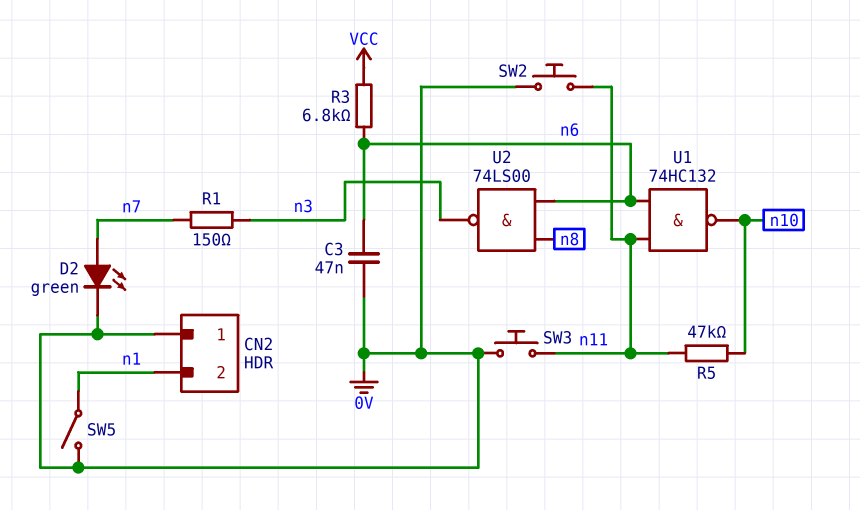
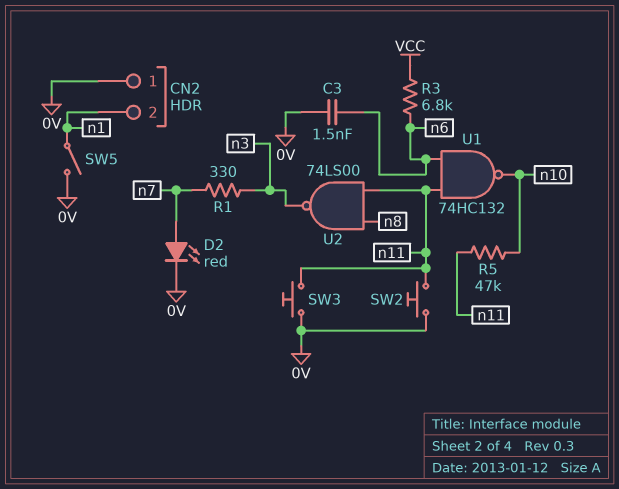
C3: 47nF (0V, n6) -> 1.5nF (0V, n6)
D2: LED green (A n7, K 0V) -> LED red (A n7, K 0V)
R1: 150 (n3, n7) -> 330 (n3, n7)
U2: NAND 74LS00 (in n6, in n8, out n3) -> NAND 74LS00 (in n8, in n11, out n3)

